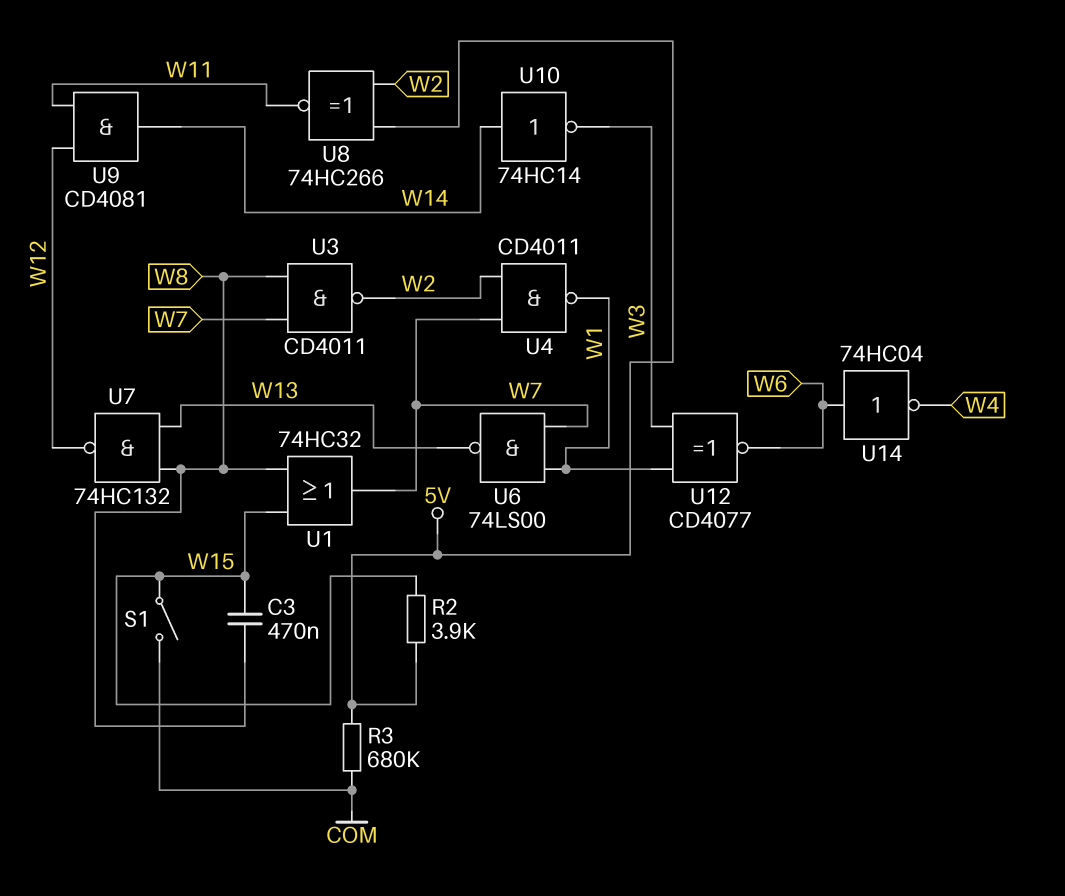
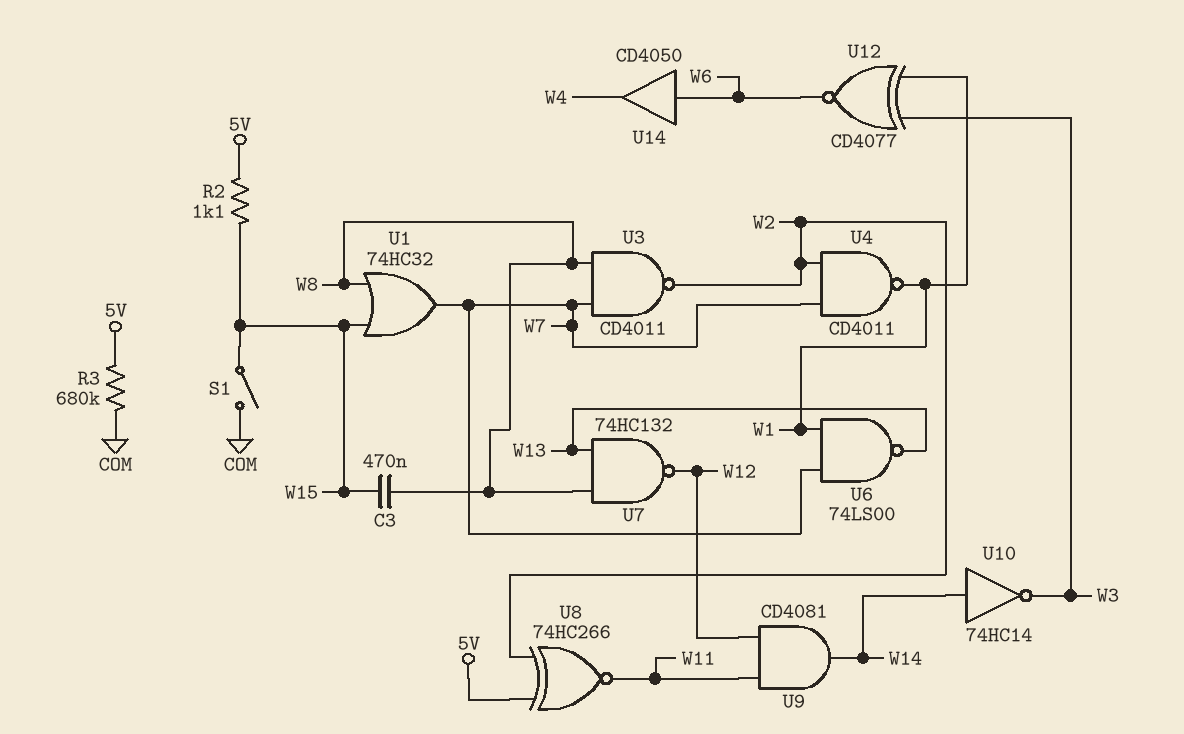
R2: 3.9k (5V, W15) -> 1.1k (5V, W15)
U14: NOT 74HC04 (in W6, out W4) -> buffer CD4050 (in W6, out W4)

